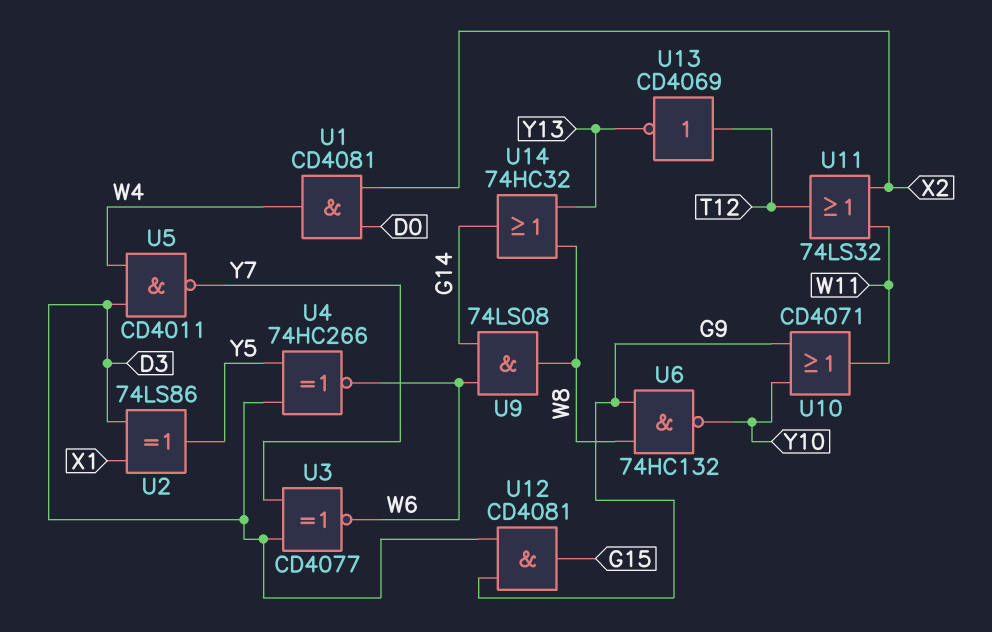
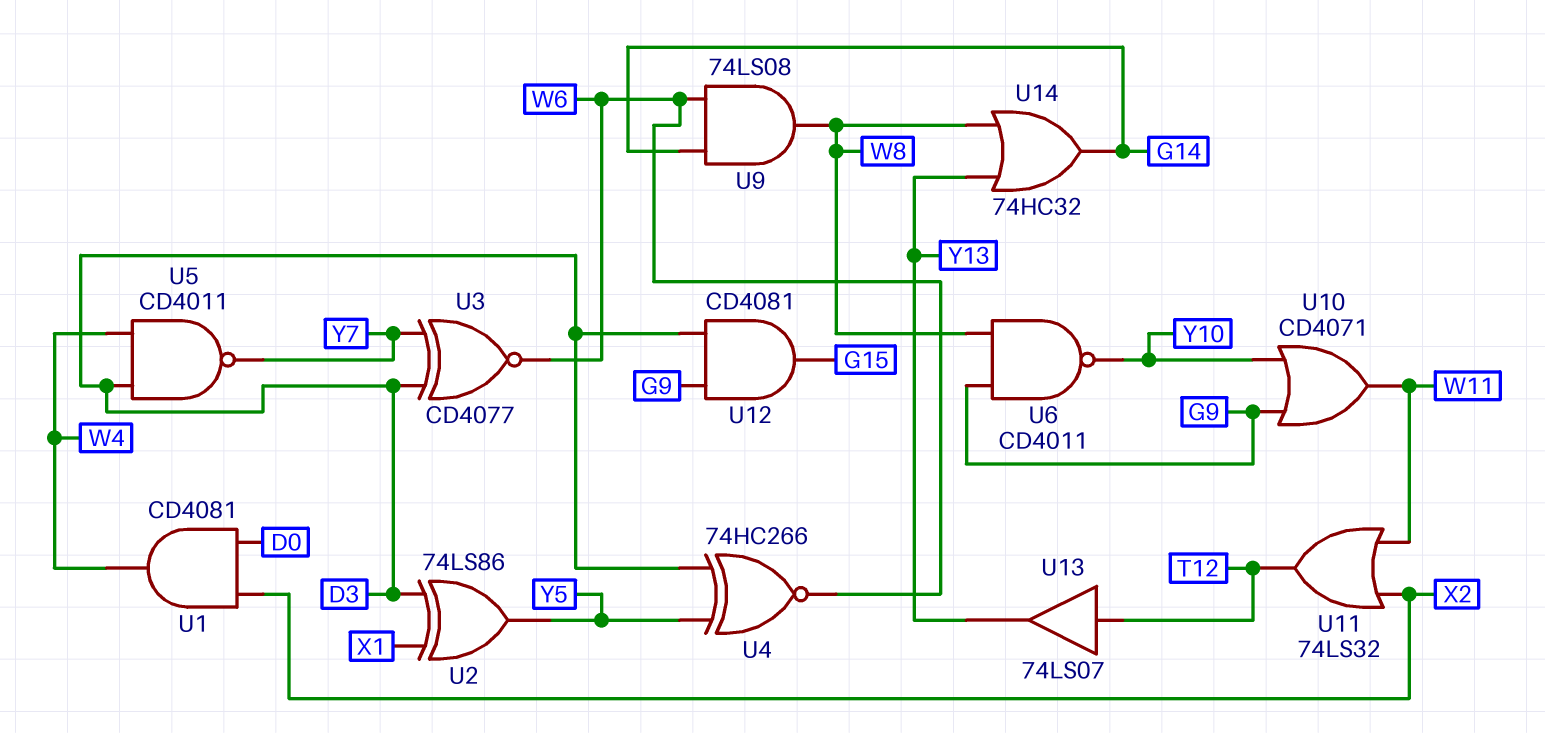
U6: NAND 74HC132 (in G9, in W8, out Y10) -> NAND CD4011 (in G9, in W8, out Y10)
U13: NOT CD4069 (in T12, out Y13) -> buffer 74LS07 (in T12, out Y13)

